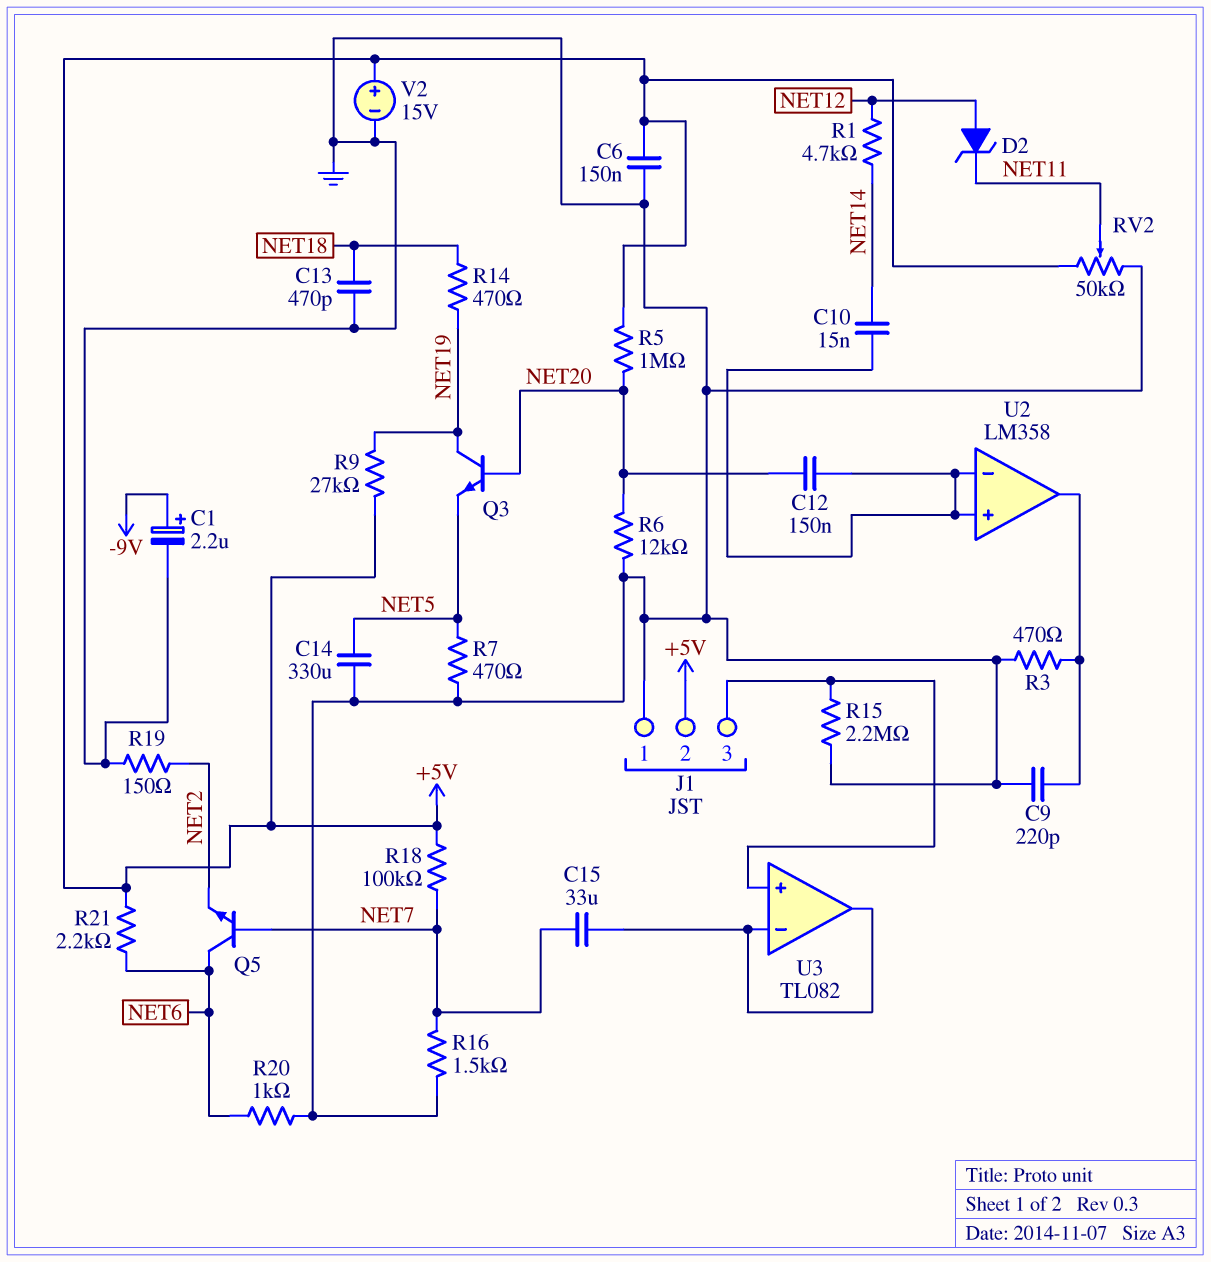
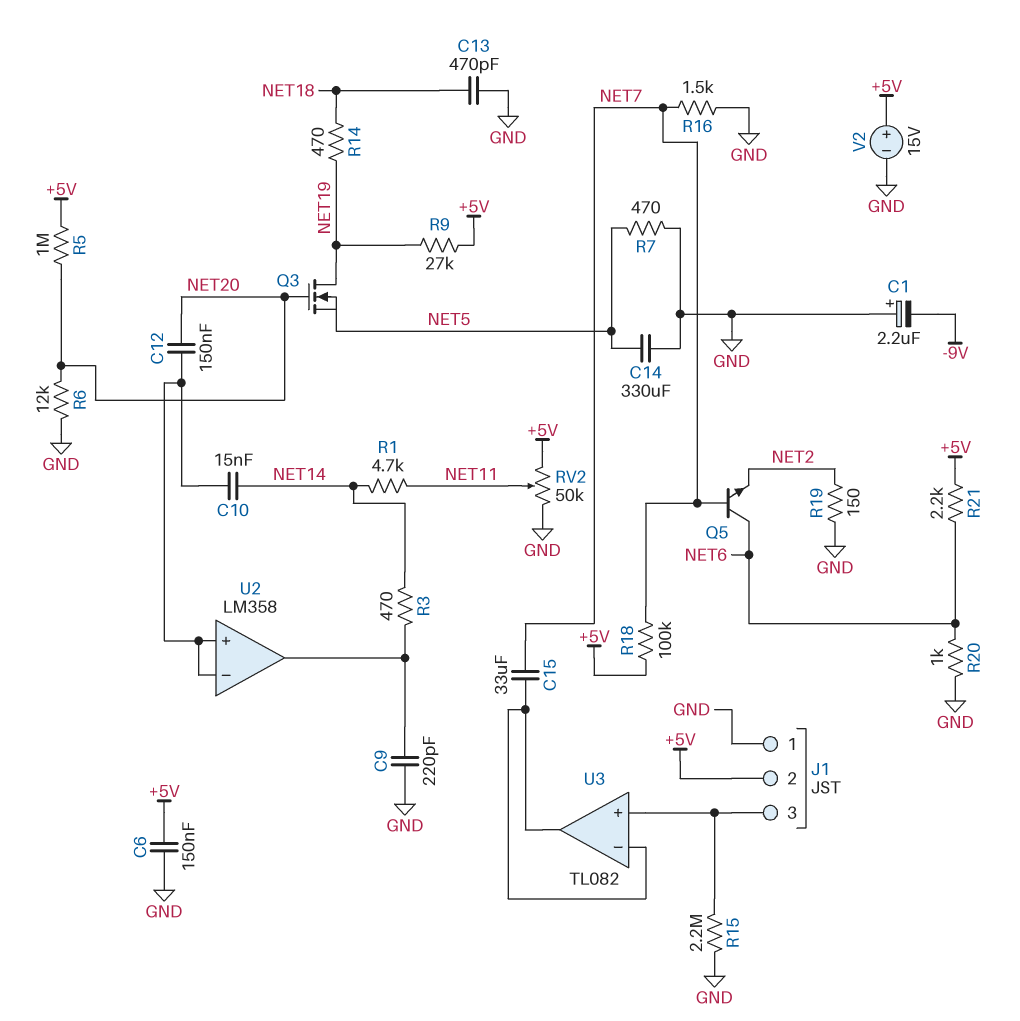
C1: 2.2uF (plus -9V, minus GND) -> 2.2uF (plus GND, minus -9V)
D2: zener (A NET12, K NET11) -> none
Q3: NPN (B NET20, C NET19, E NET5) -> NMOS (G NET20, D NET19, S NET5)
R1: 4.7k (NET12, NET14) -> 4.7k (NET11, NET14)
R3: 470 (GND, U2/out) -> 470 (NET14, U2/out)

